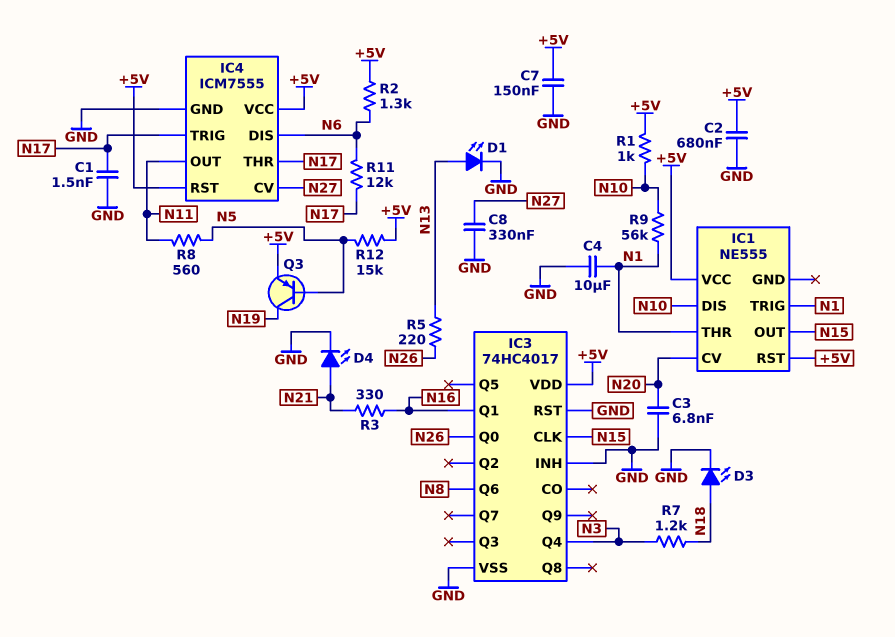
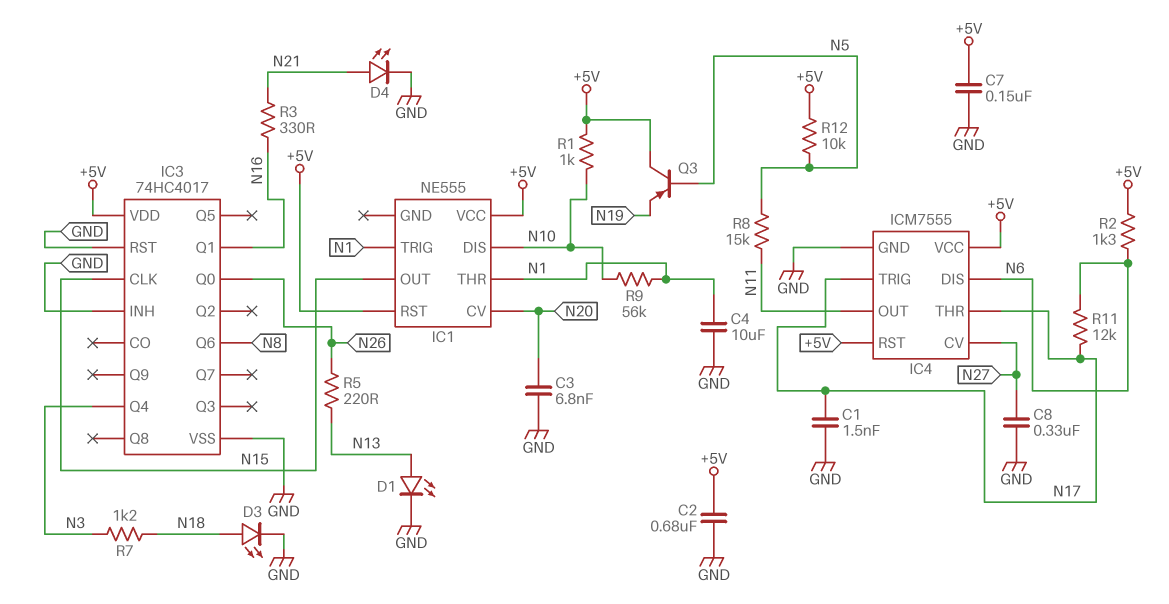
Q3: PNP (B N5, C N19, E +5V) -> PNP (B N5, C +5V, E N19)
R8: 560 (N5, N11) -> 15k (N5, N11)
R12: 15k (+5V, N5) -> 10k (+5V, N5)

